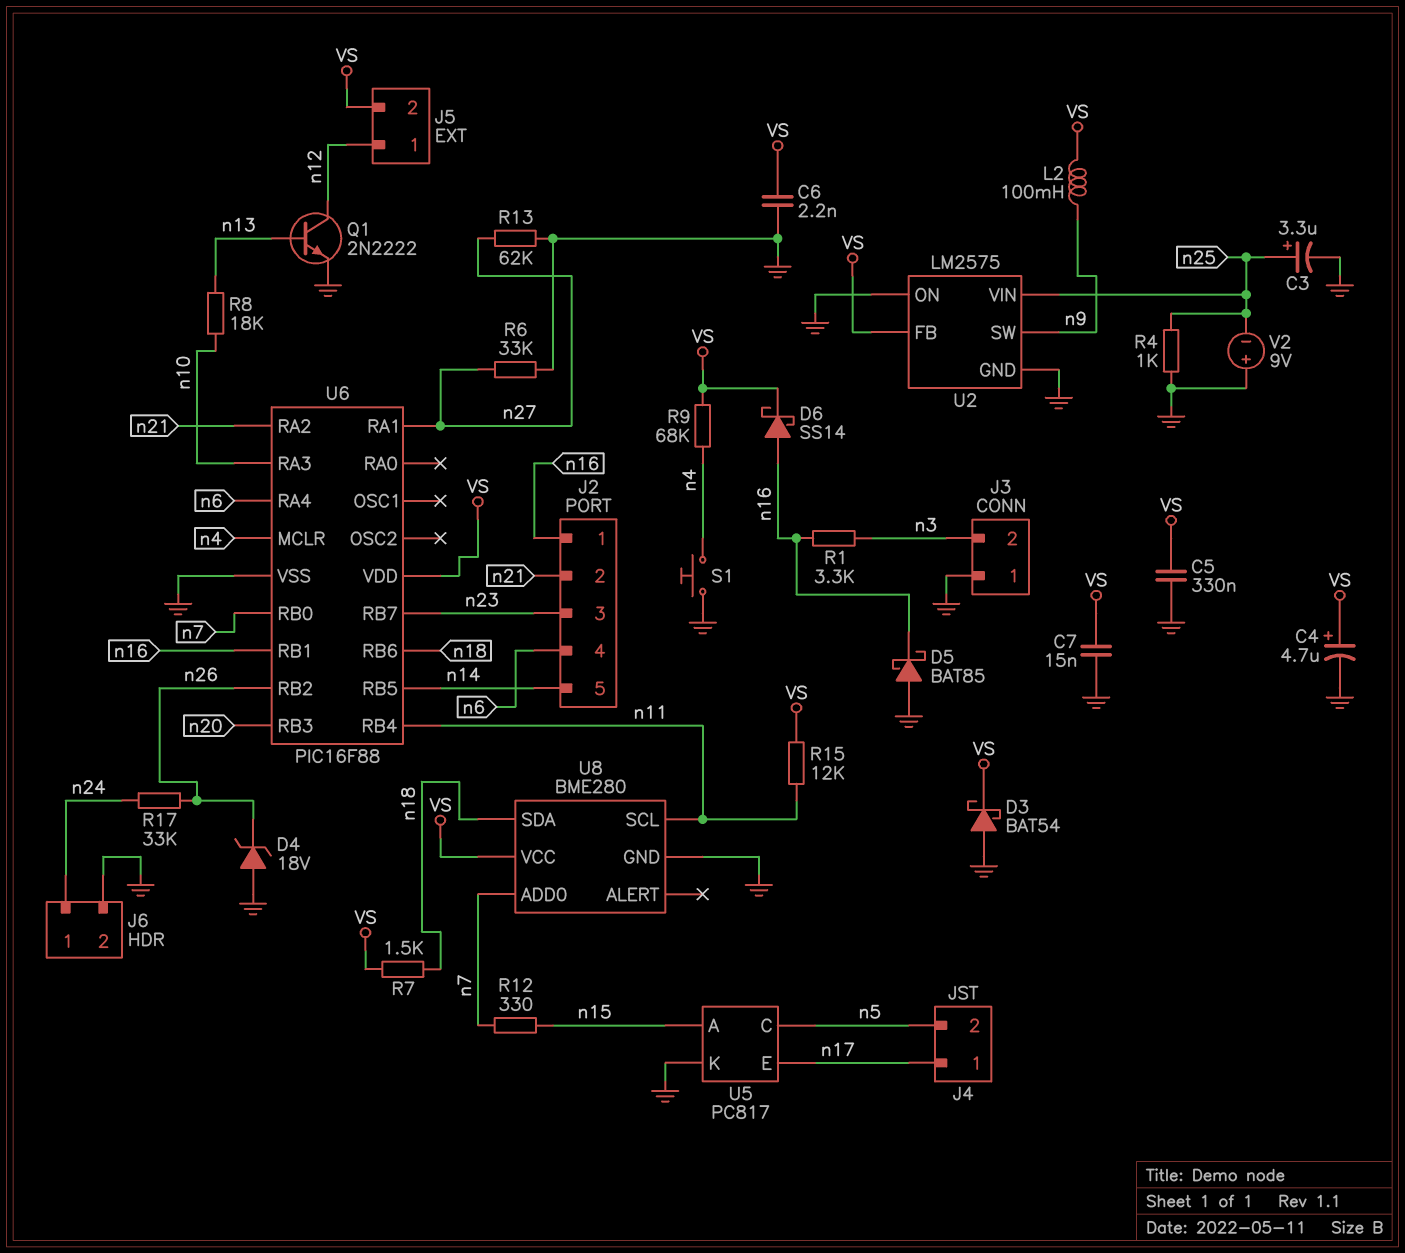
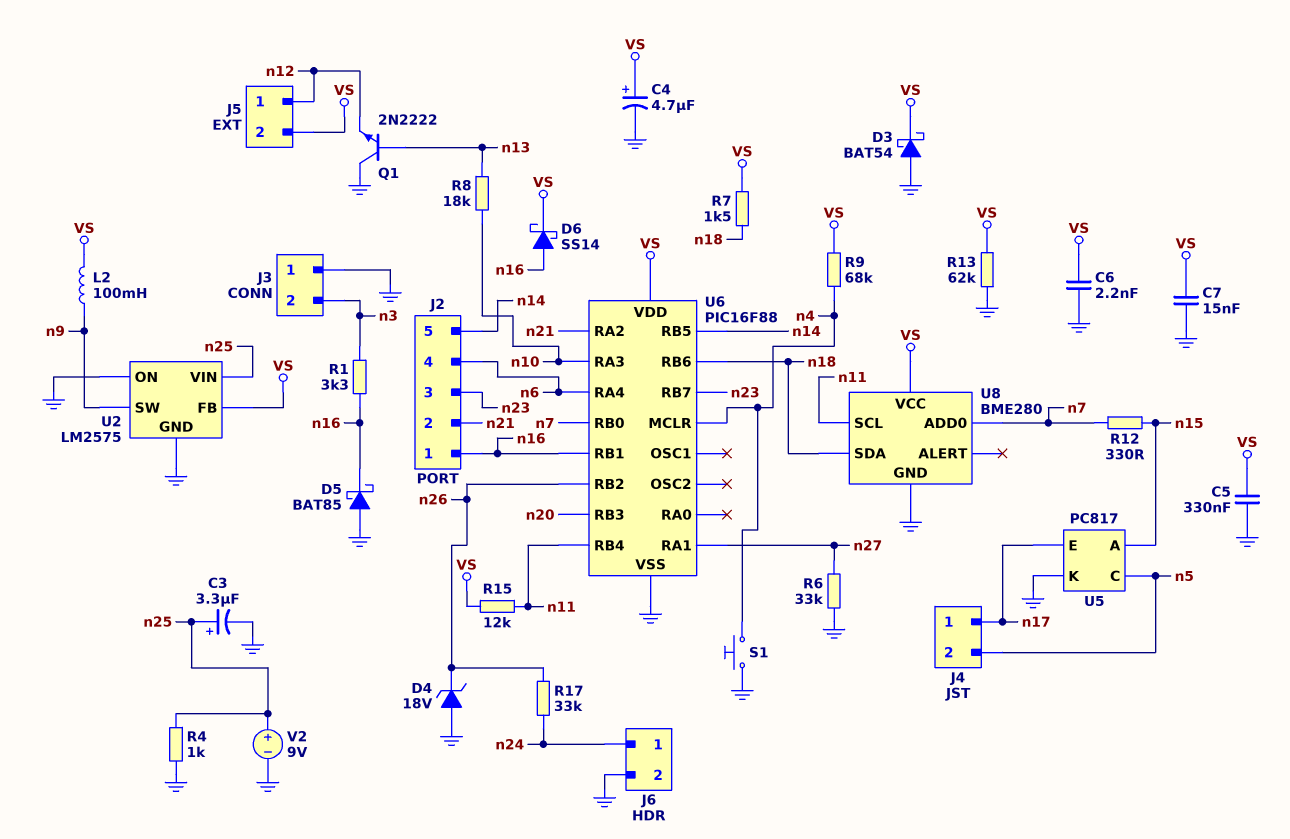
Q1: NPN 2N2222 (B n13, C n12, E GND) -> NPN 2N2222 (B n13, C GND, E n12)
R13: 62k (GND, n27) -> 62k (GND, VS)
V2: 9V (plus GND, minus n25) -> 9V (plus n25, minus GND)

